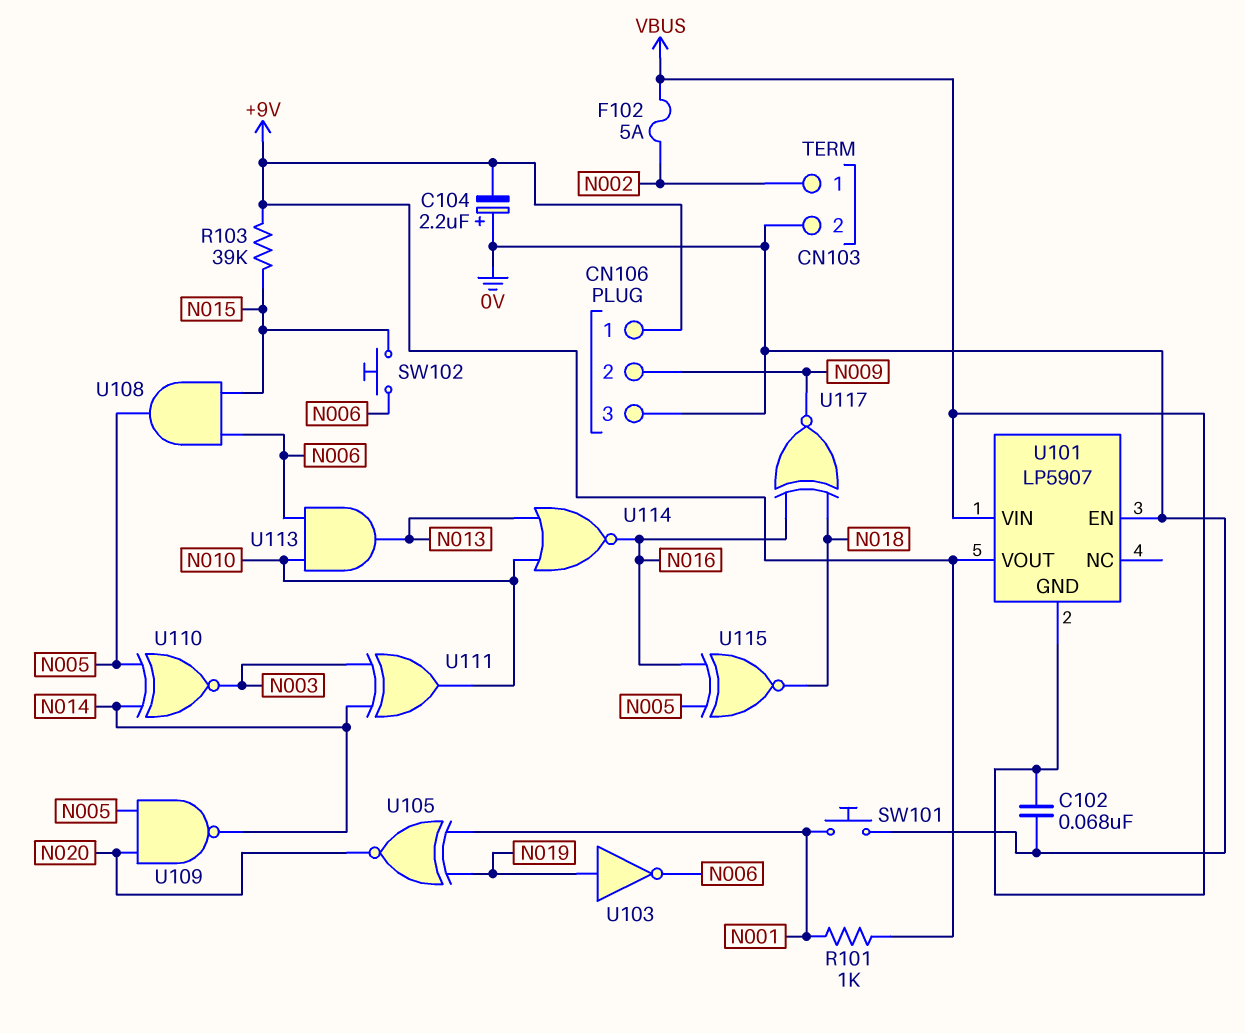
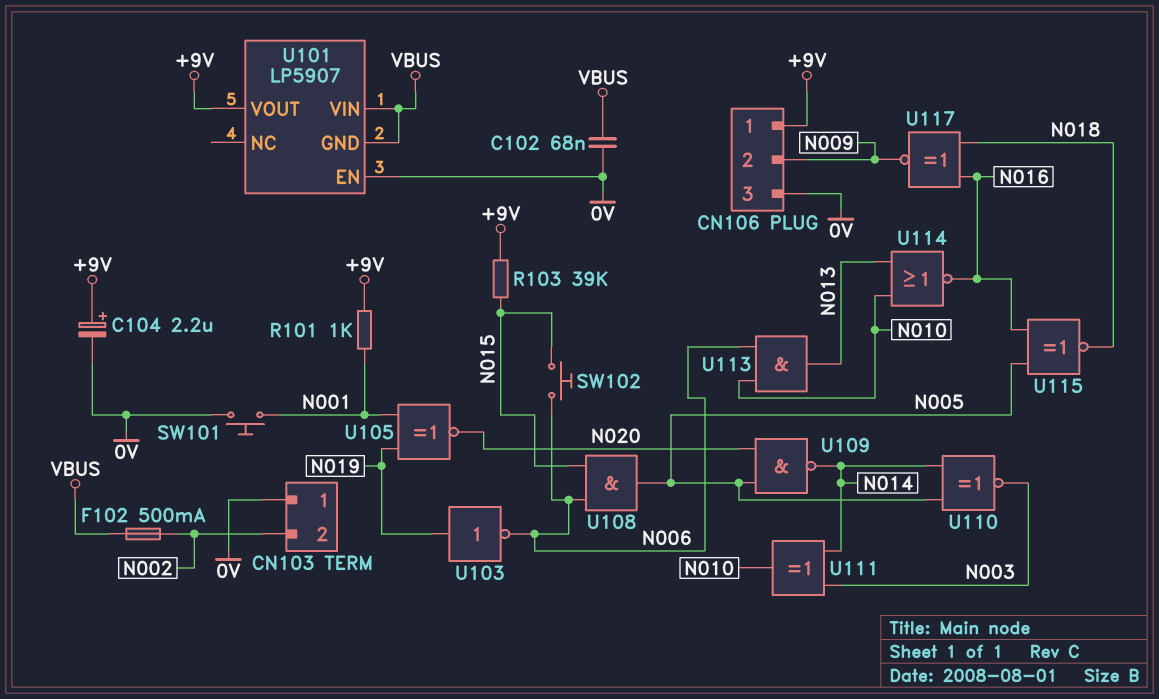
C104: 2.2uF (plus 0V, minus +9V) -> 2.2uF (plus +9V, minus 0V)
CN103 pin 1: N002 -> 0V
CN103 pin 2: 0V -> N002
F102: 5A (N002, VBUS) -> 500mA (N002, VBUS)

